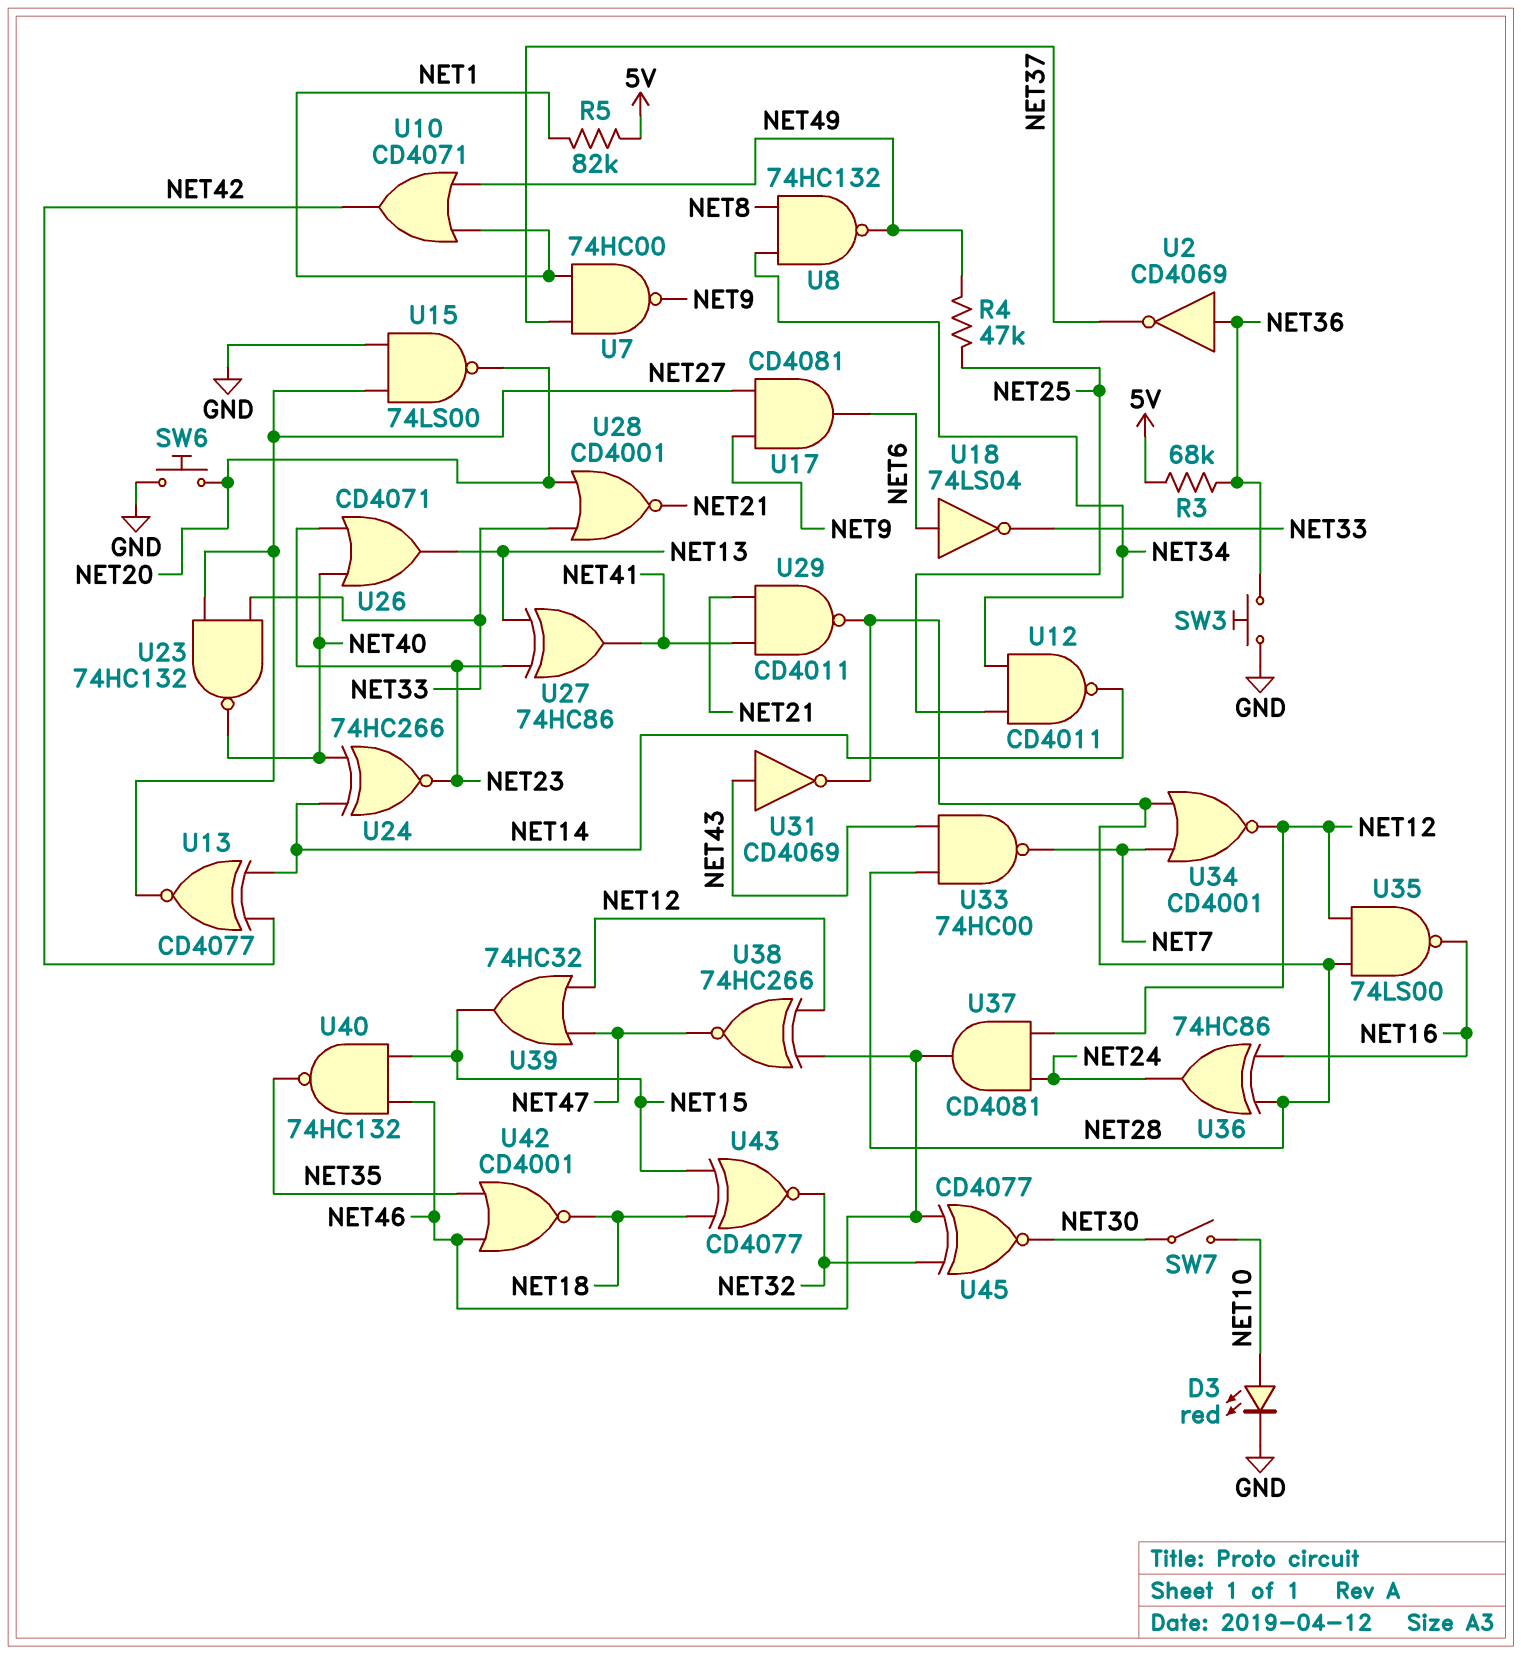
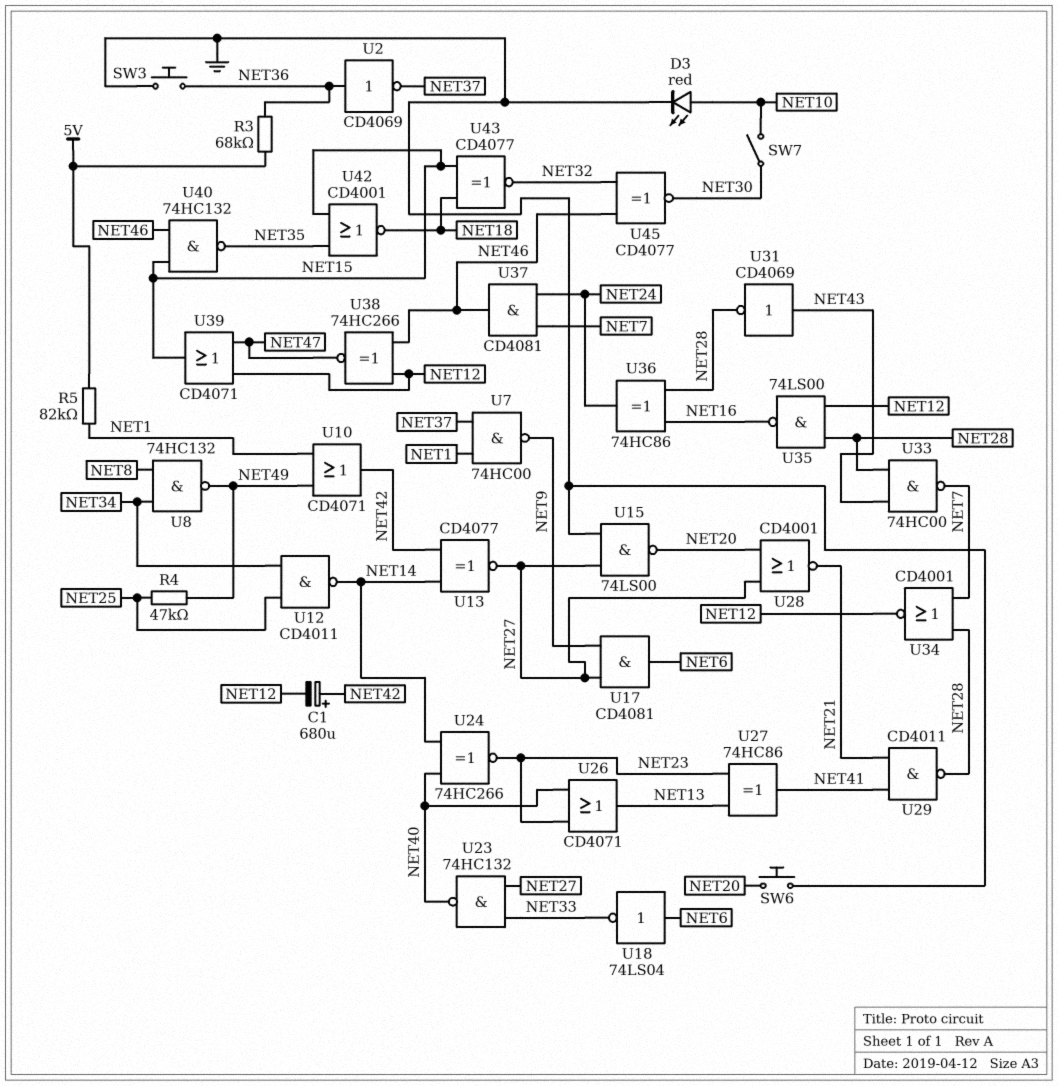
C1: none -> 680uF (plus NET42, minus NET12)
U28: NOR CD4001 (in NET20, in NET33, out NET21) -> NOR CD4001 (in NET20, in NET27, out NET21)
U37: AND CD4081 (in NET12, in NET24, out NET46) -> AND CD4081 (in NET7, in NET24, out NET46)
U39: OR 74HC32 (in NET12, in NET47, out NET15) -> OR CD4071 (in NET12, in NET47, out NET15)
U42: NOR CD4001 (in NET35, in NET46, out NET18) -> NOR CD4001 (in NET15, in NET35, out NET18)

